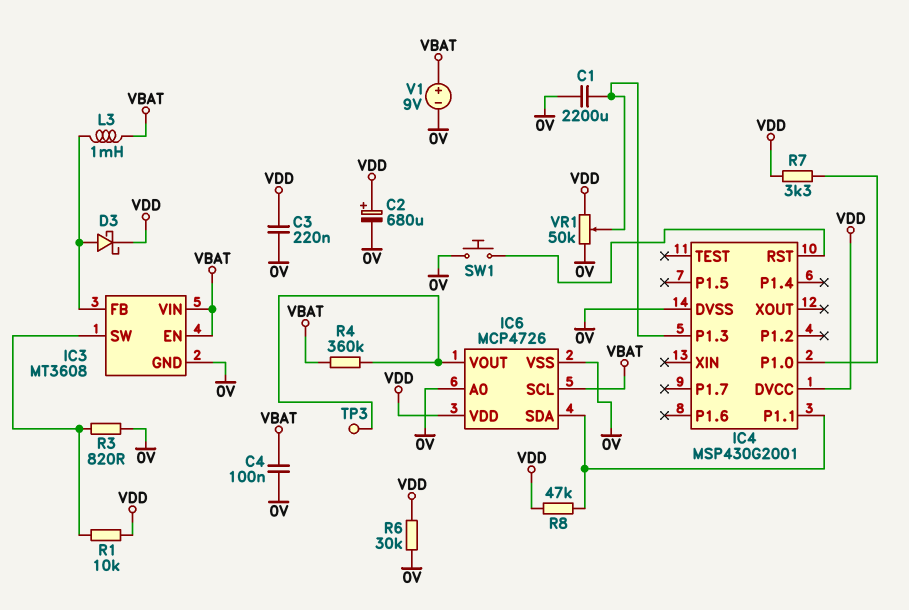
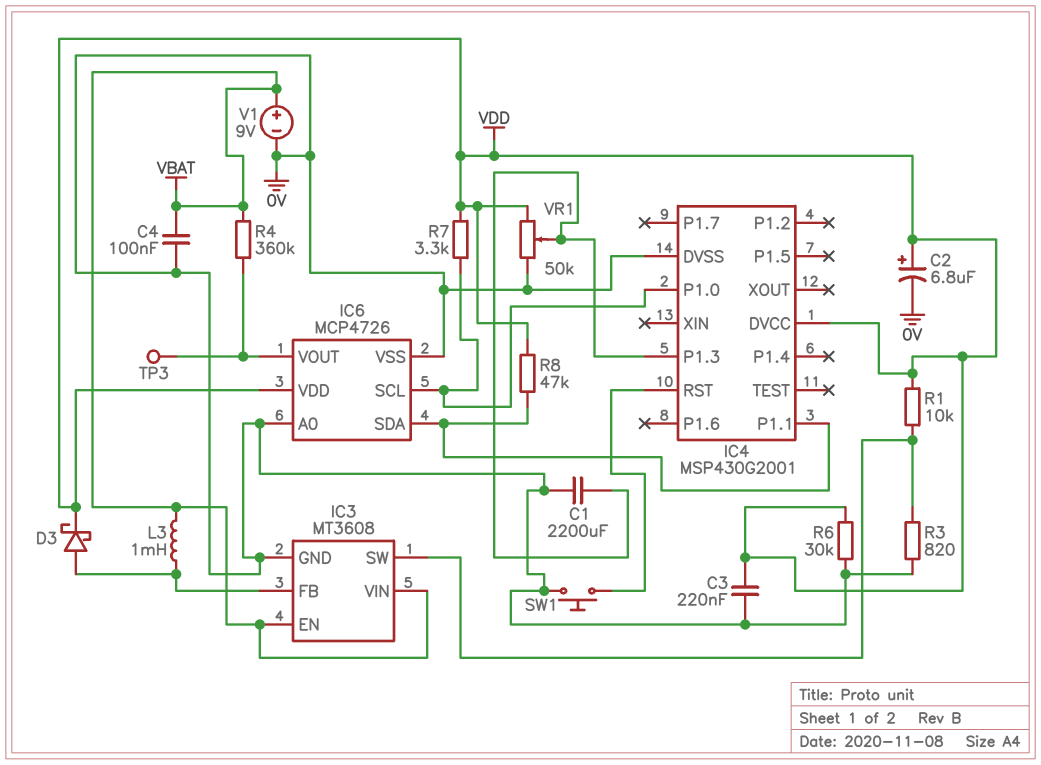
C2: 680uF (plus VDD, minus 0V) -> 6.8uF (plus VDD, minus 0V)
IC6 pin SCL: VBAT -> IC4/P1.0

